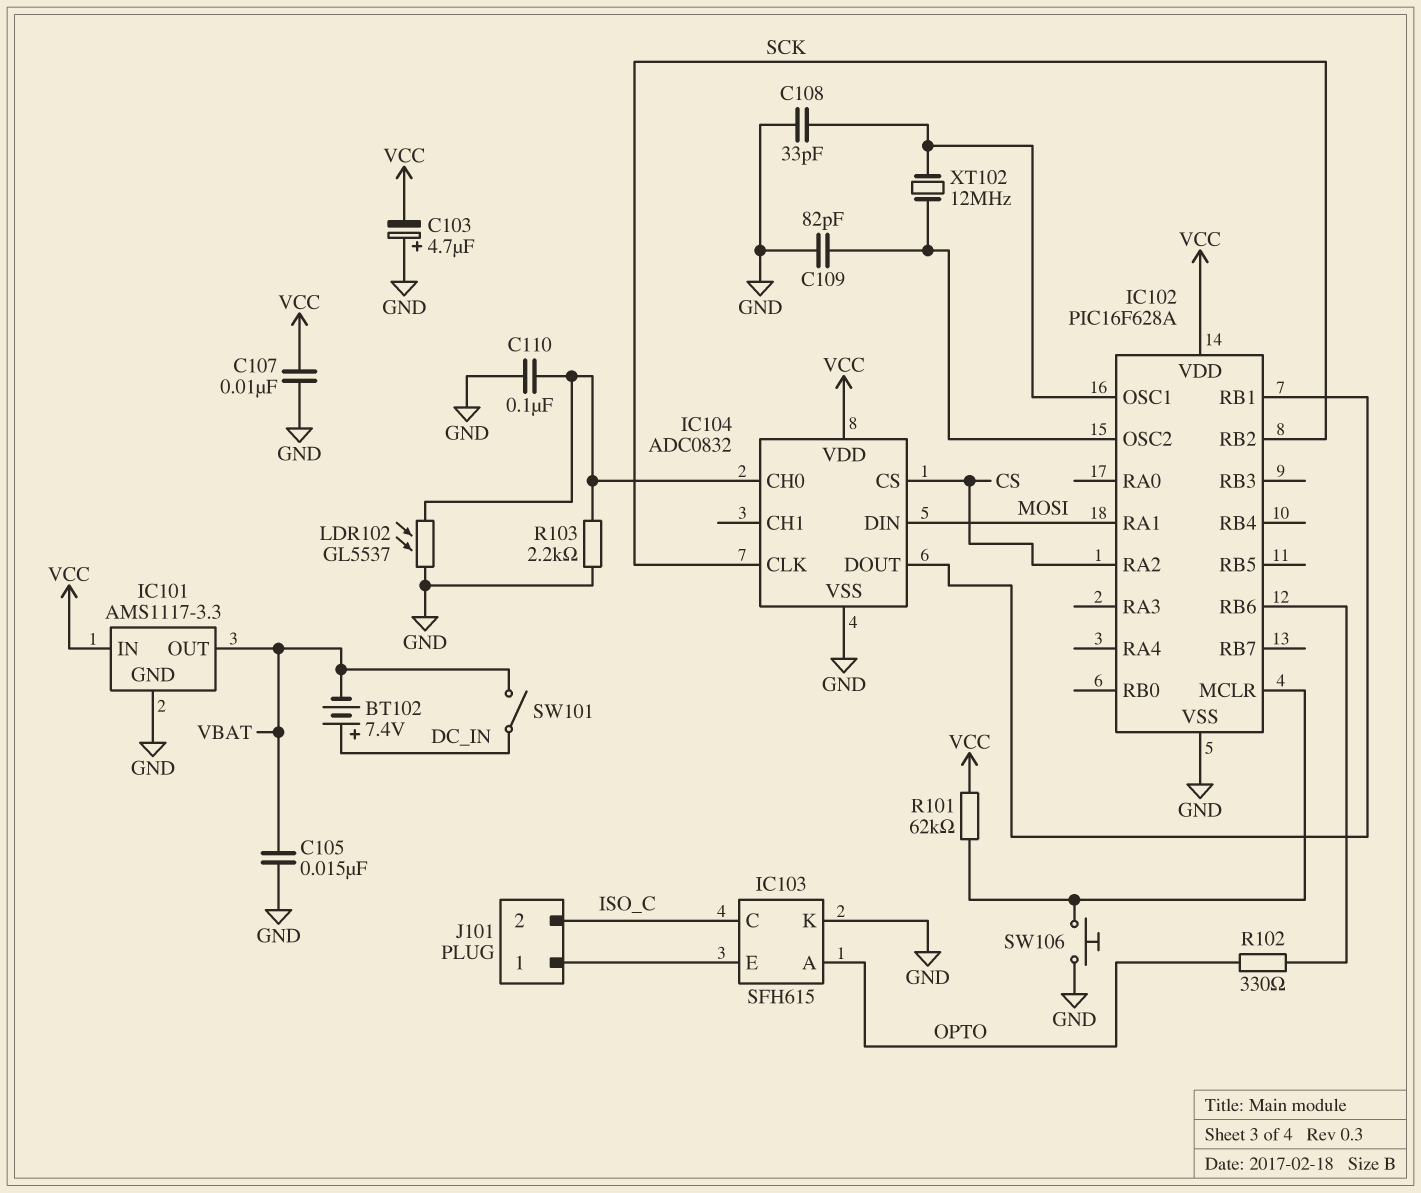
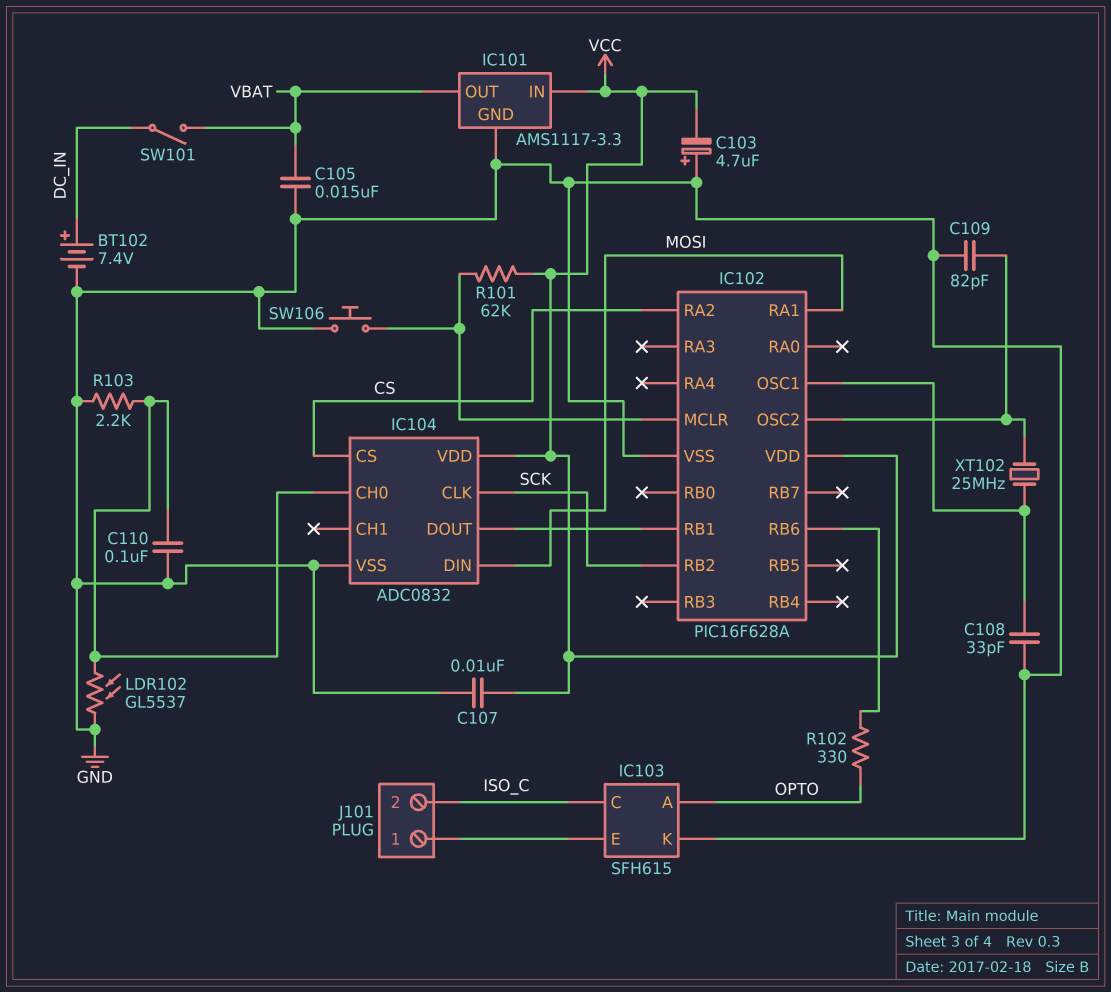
BT102: 7.4V (plus DC_IN, minus VBAT) -> 7.4V (plus DC_IN, minus GND)
XT102: 12MHz (IC102/OSC1, IC102/OSC2) -> 25MHz (IC102/OSC1, IC102/OSC2)

